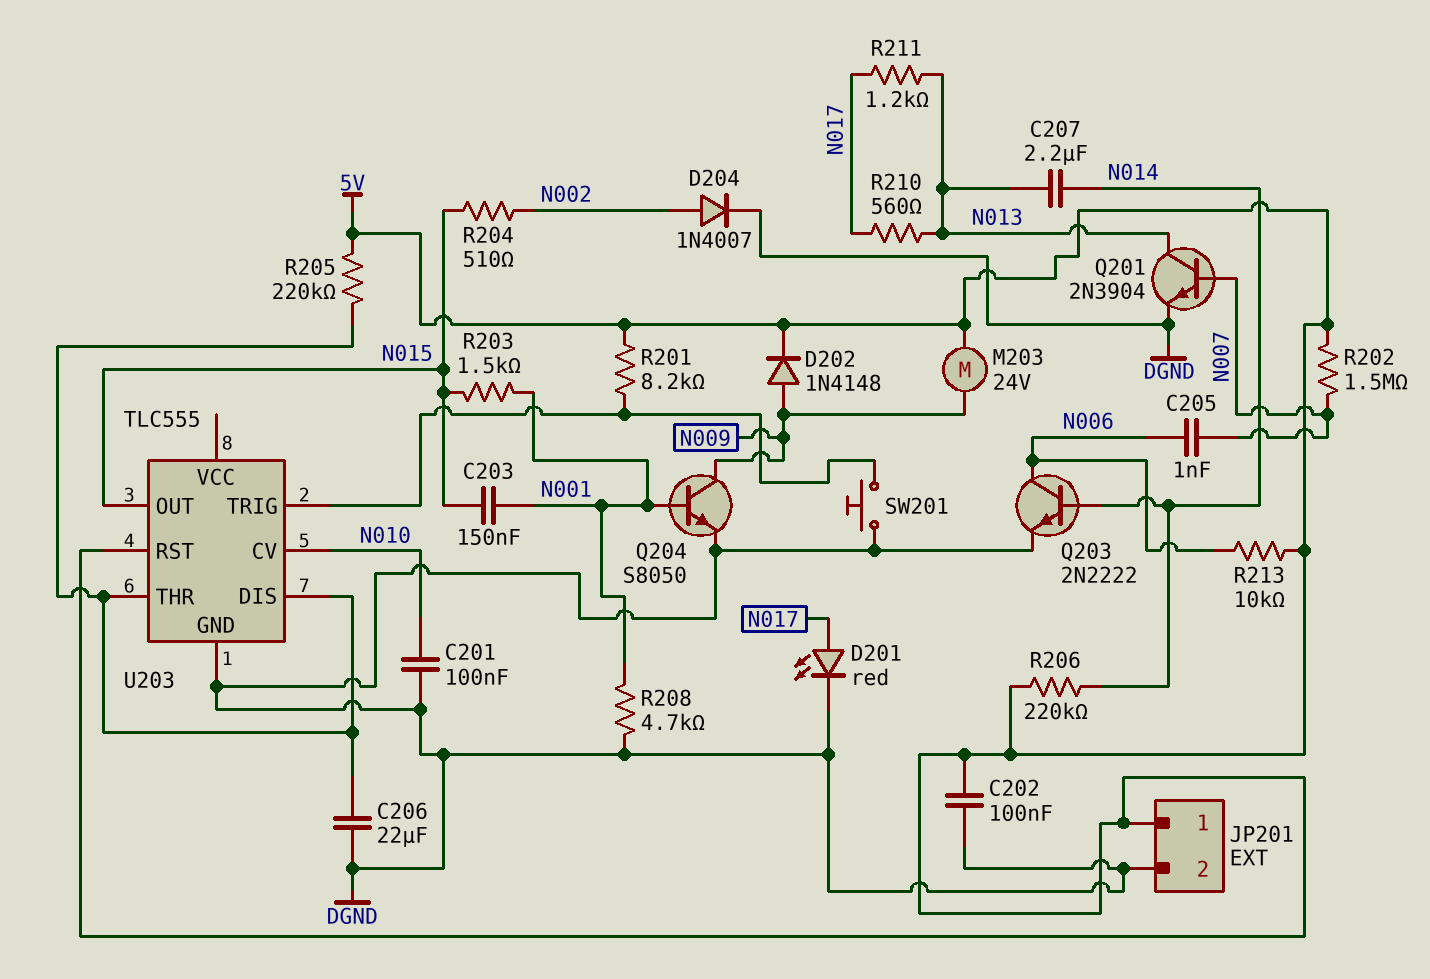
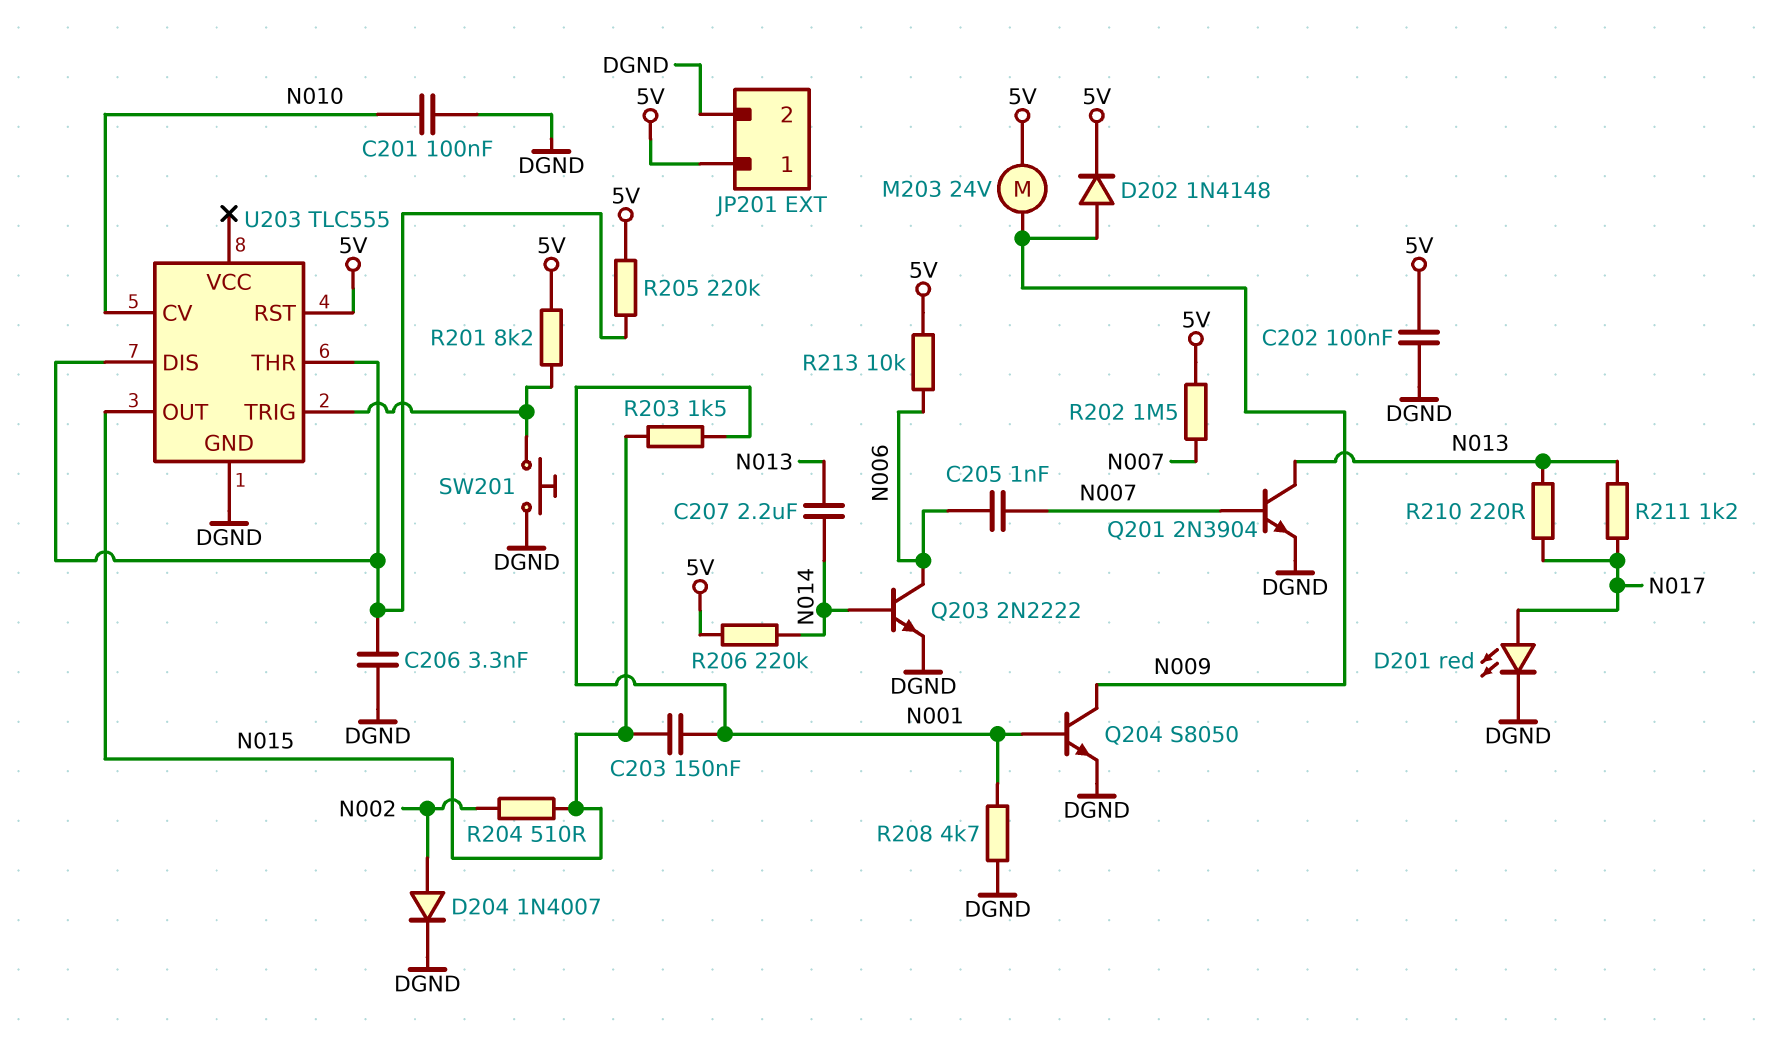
C206: 22uF (DGND, U203/DIS) -> 3.3nF (DGND, U203/DIS)
R210: 560 (N013, N017) -> 220 (N013, N017)

